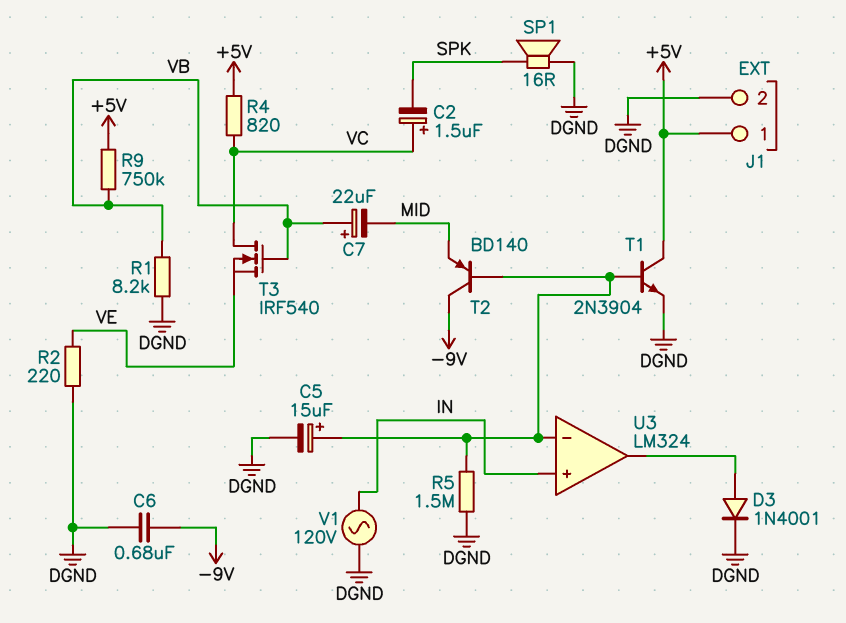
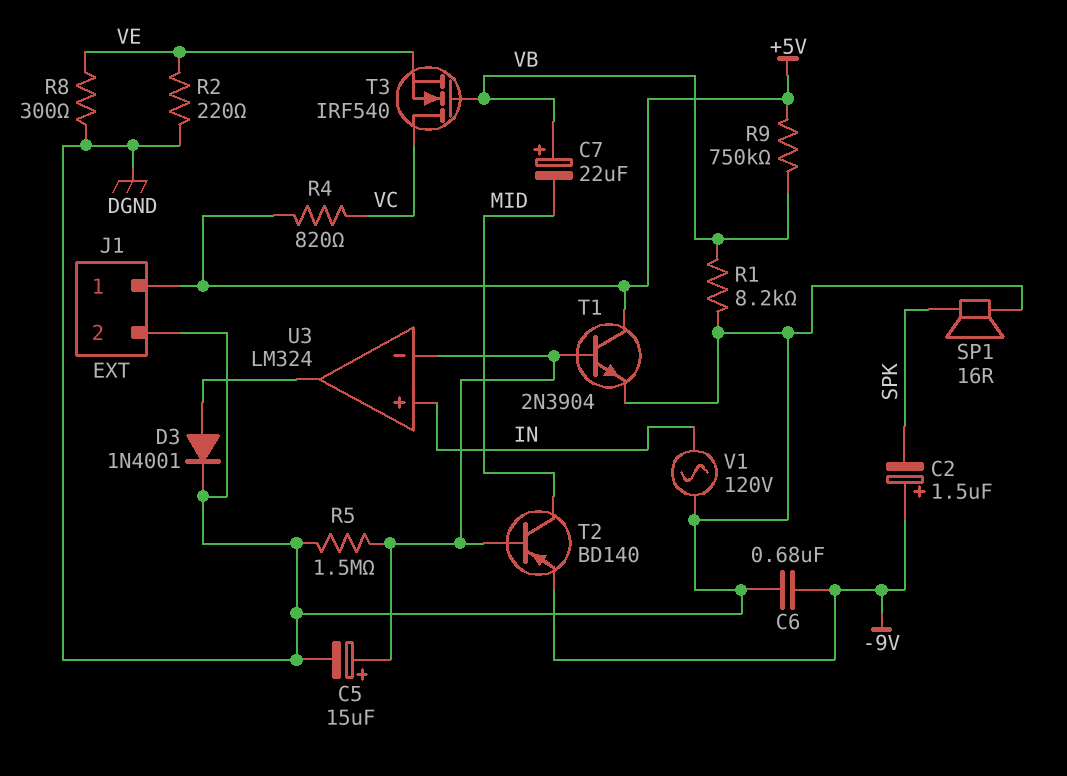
C2: 1.5uF (plus VC, minus SPK) -> 1.5uF (plus -9V, minus SPK)
R8: none -> 300 (DGND, VE)
T2: PNP BD140 (B U3/in-, C -9V, E MID) -> PNP BD140 (B U3/in-, C MID, E -9V)

